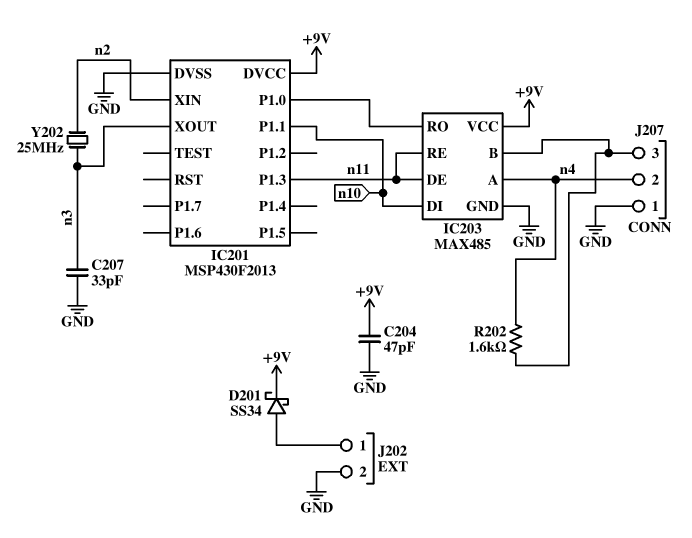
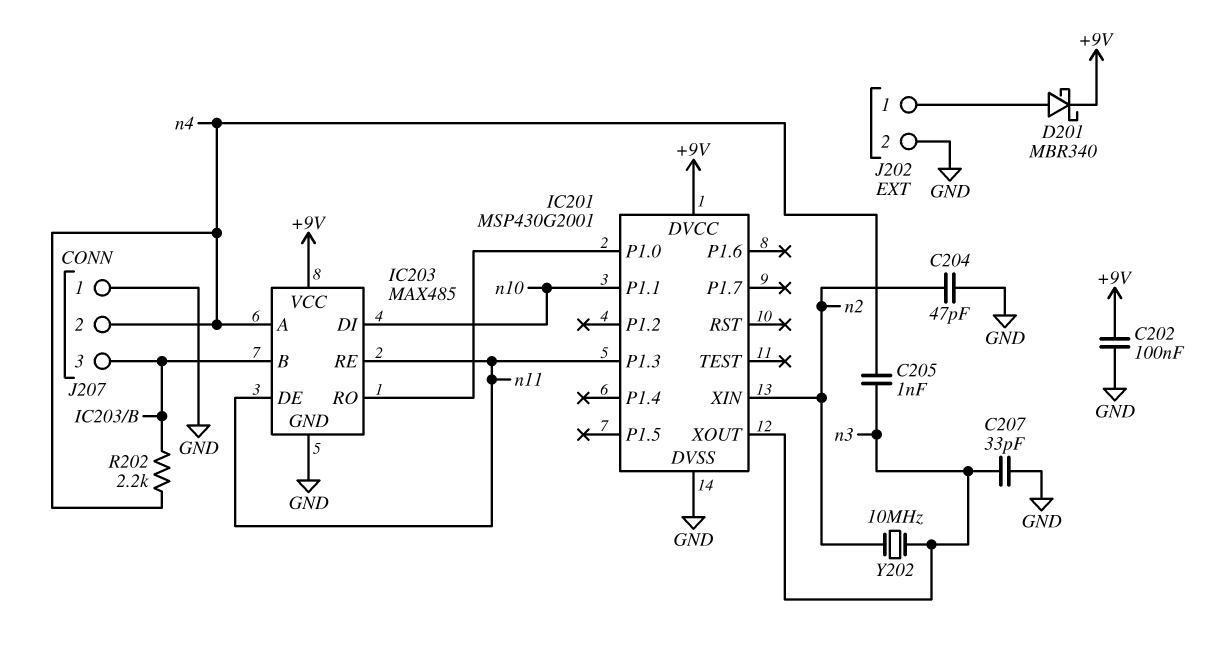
C202: none -> 100nF (+9V, GND)
C204: 47pF (+9V, GND) -> 47pF (GND, n2)
C205: none -> 1nF (n3, n4)
D201: schottky SS34 (A J202/1, K +9V) -> schottky MBR340 (A J202/1, K +9V)
IC201: MSP430F2013 -> MSP430G2001
R202: 1.6k (IC203/B, n4) -> 2.2k (IC203/B, n4)
Y202: 25MHz (n2, n3) -> 10MHz (n2, n3)

